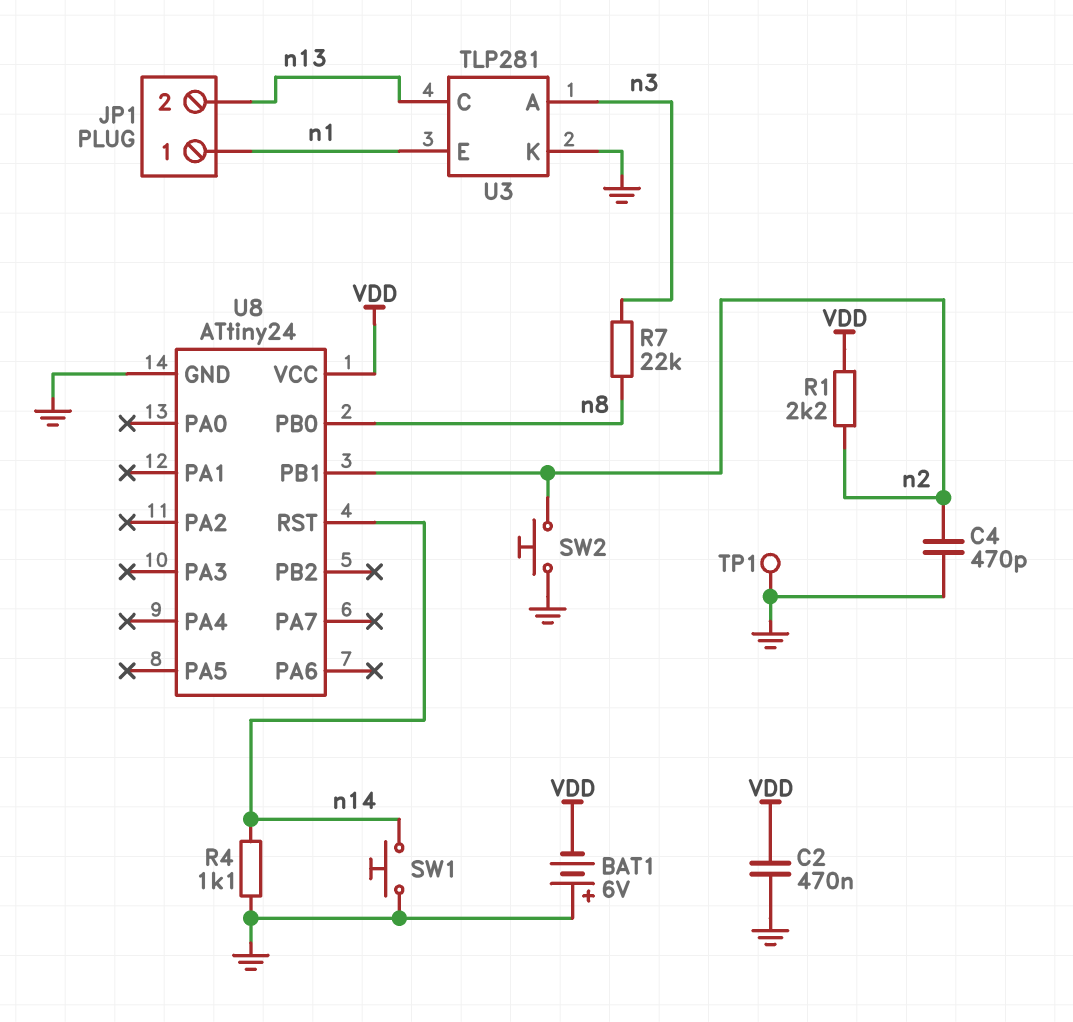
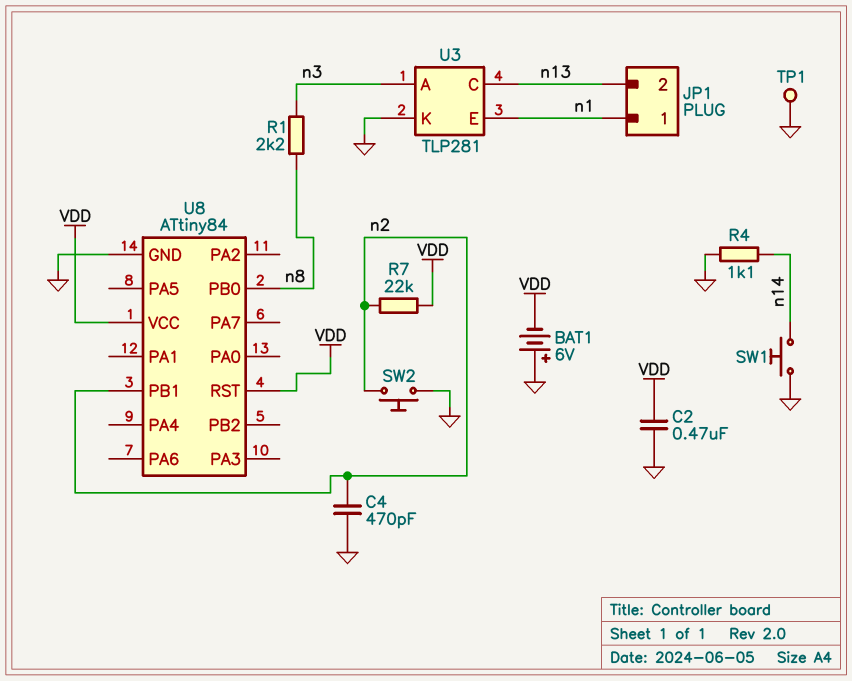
R1: 2.2k (VDD, n2) -> 2.2k (n3, n8)
R7: 22k (n3, n8) -> 22k (VDD, n2)
U8: ATtiny24 -> ATtiny84
U8 pin RST: n14 -> VDD

